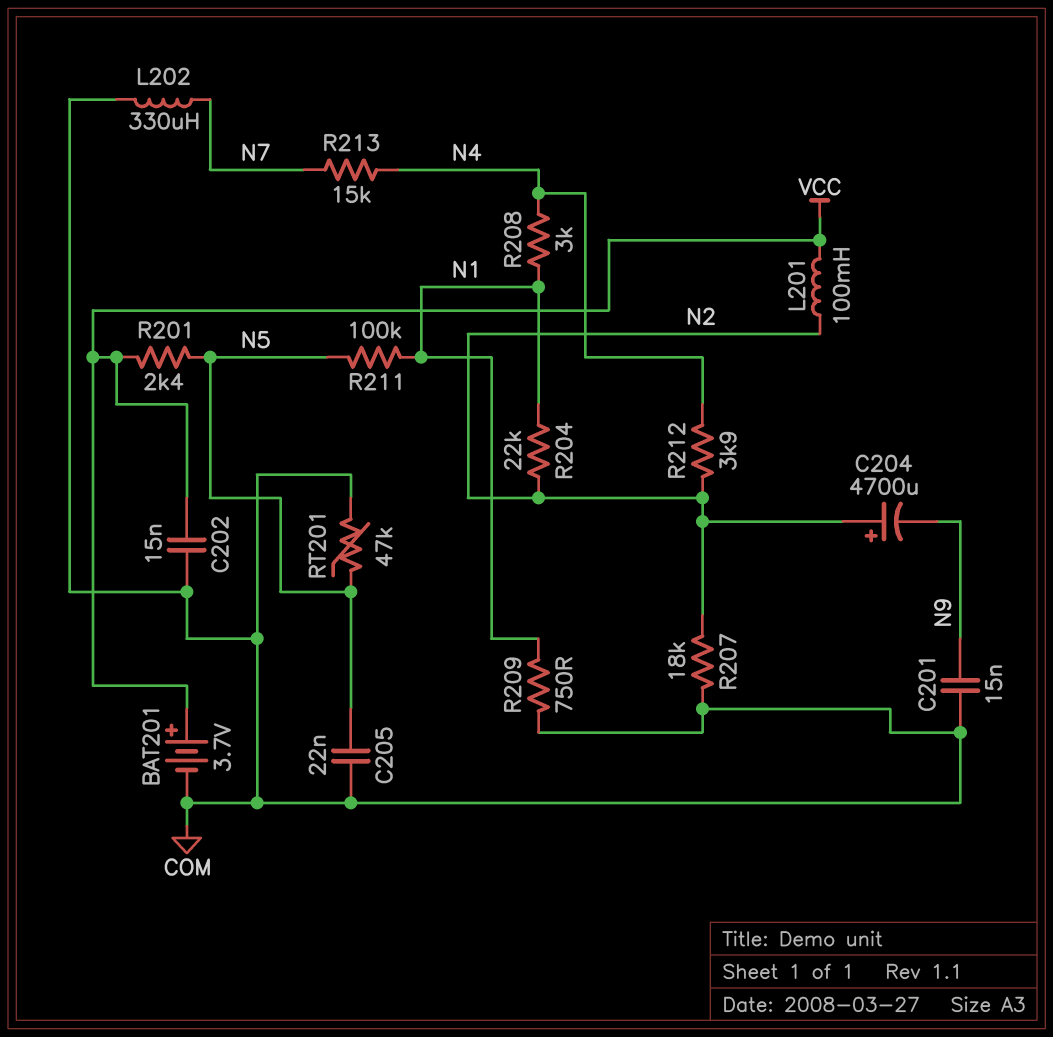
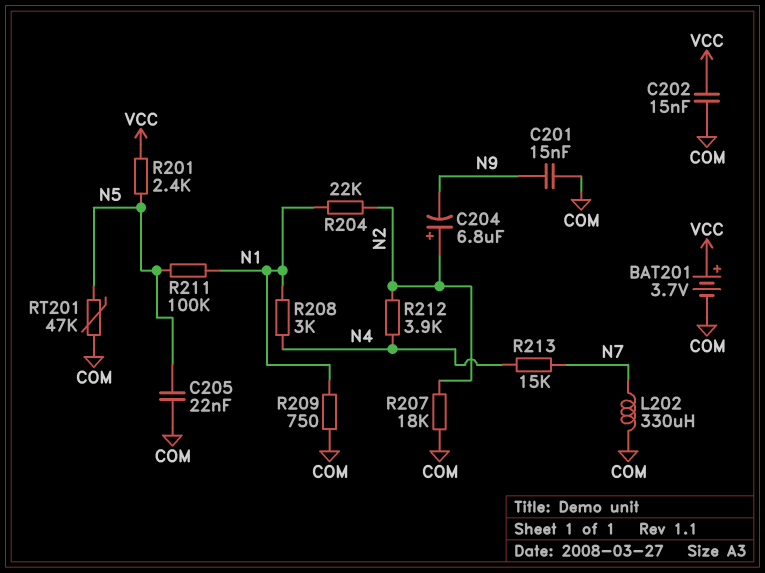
C204: 4700uF (plus N2, minus N9) -> 6.8uF (plus N2, minus N9)
L201: 100mH (N2, VCC) -> none

